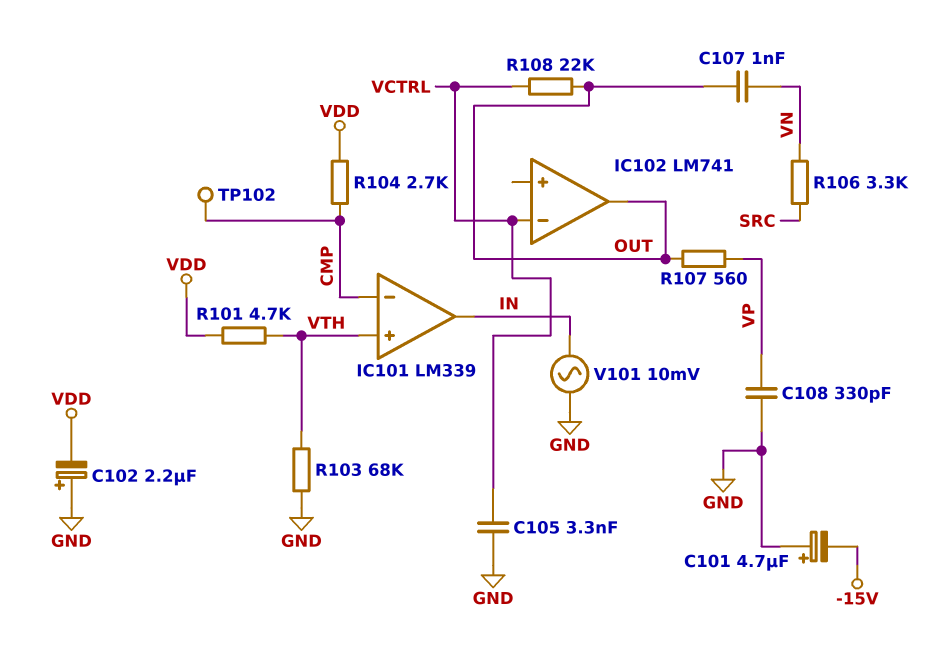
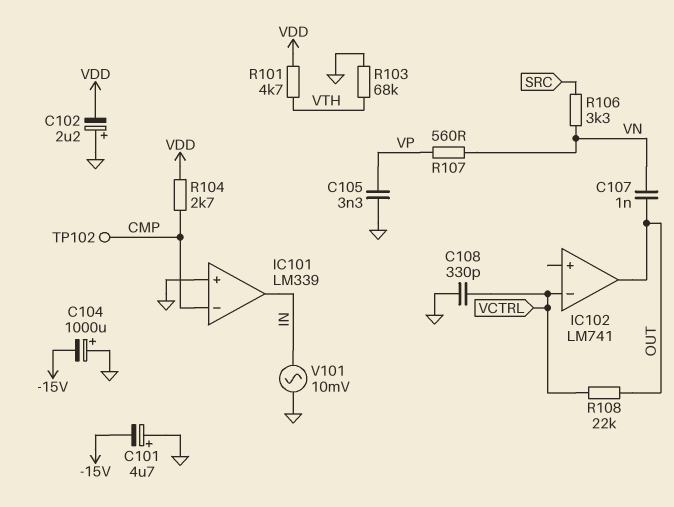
C104: none -> 1000uF (plus GND, minus -15V)
C105: 3.3nF (GND, VCTRL) -> 3.3nF (GND, VP)
C108: 330pF (GND, VP) -> 330pF (GND, VCTRL)
IC101 pin in+: VTH -> GND
R107: 560 (OUT, VP) -> 560 (VN, VP)

